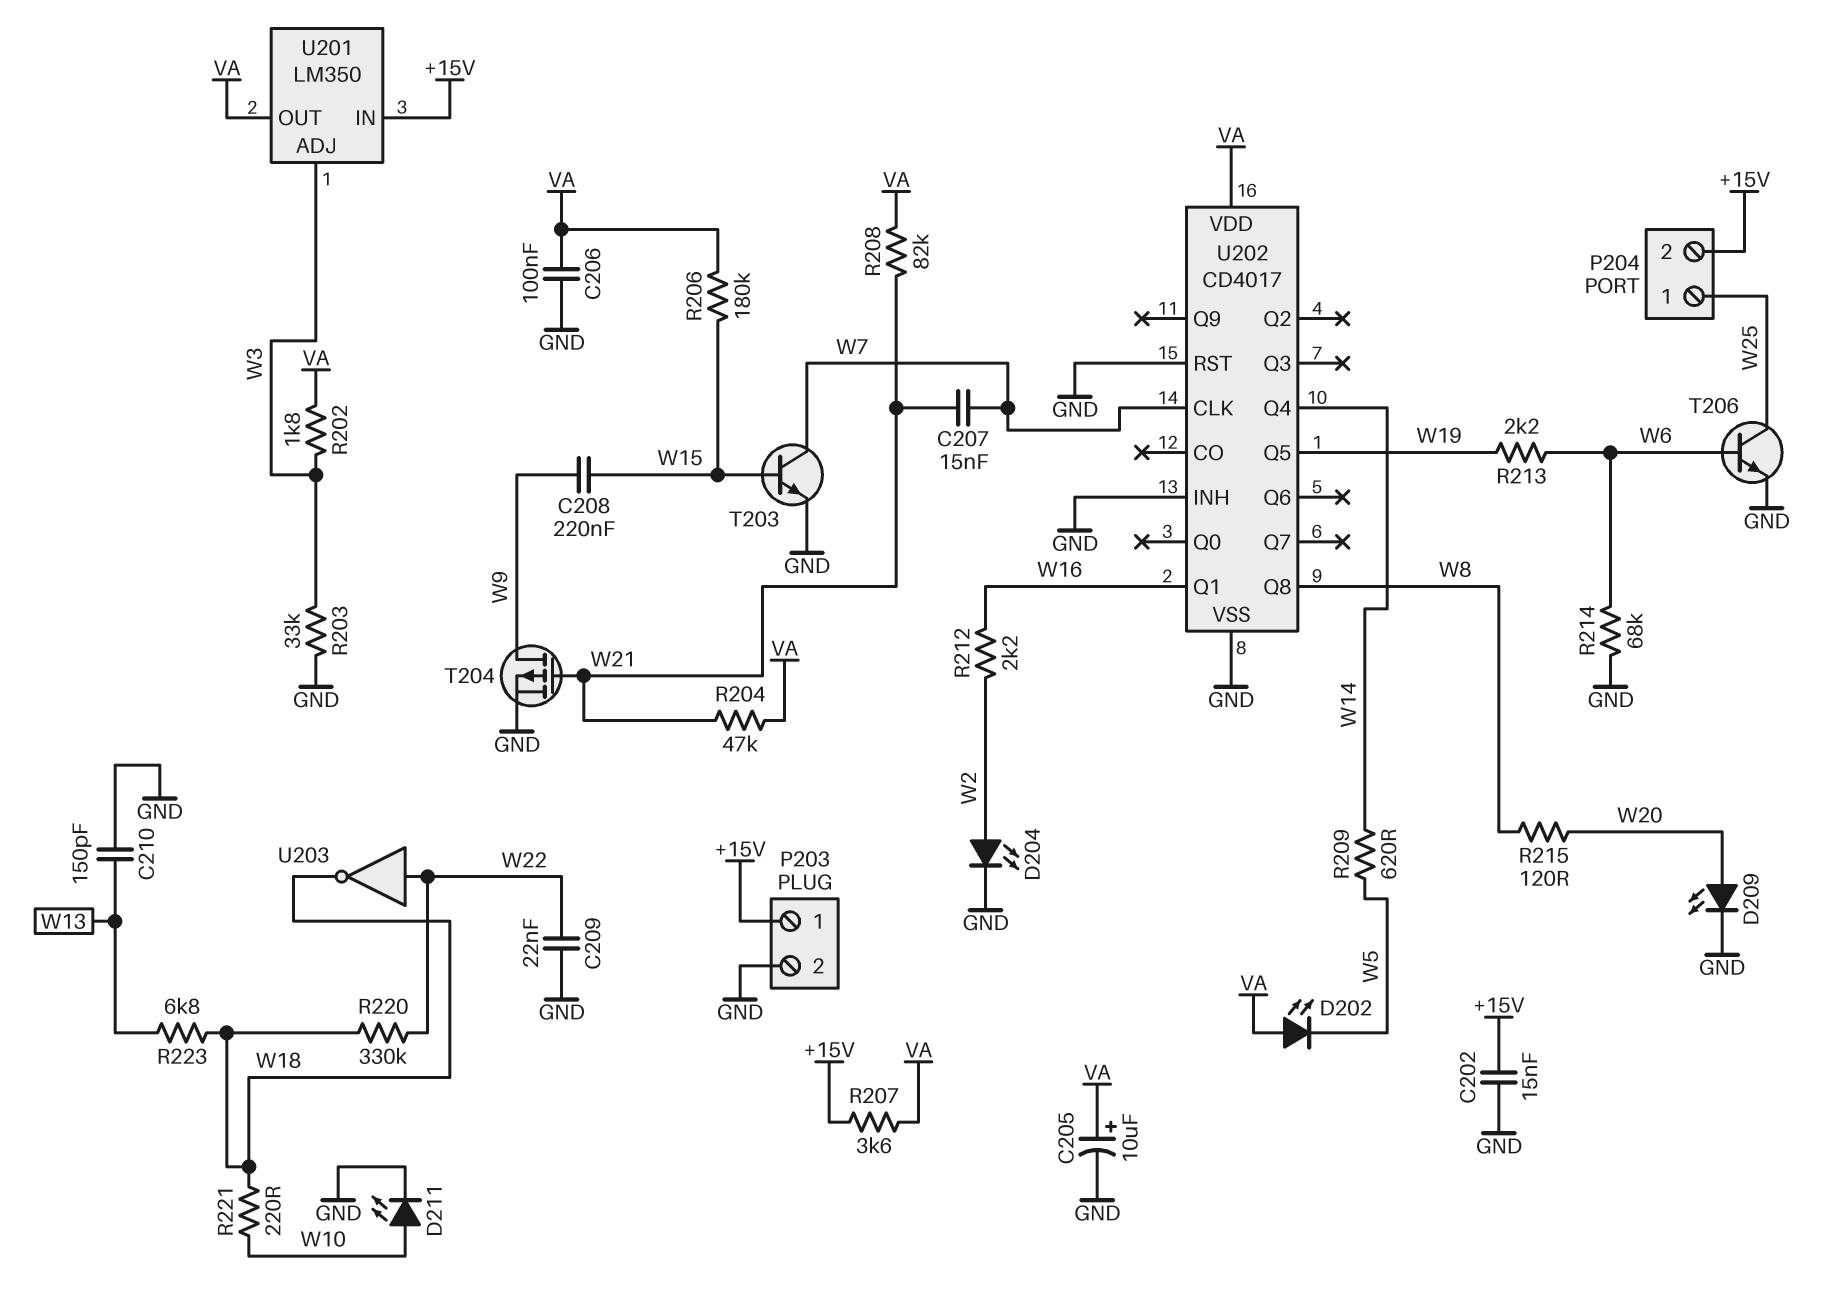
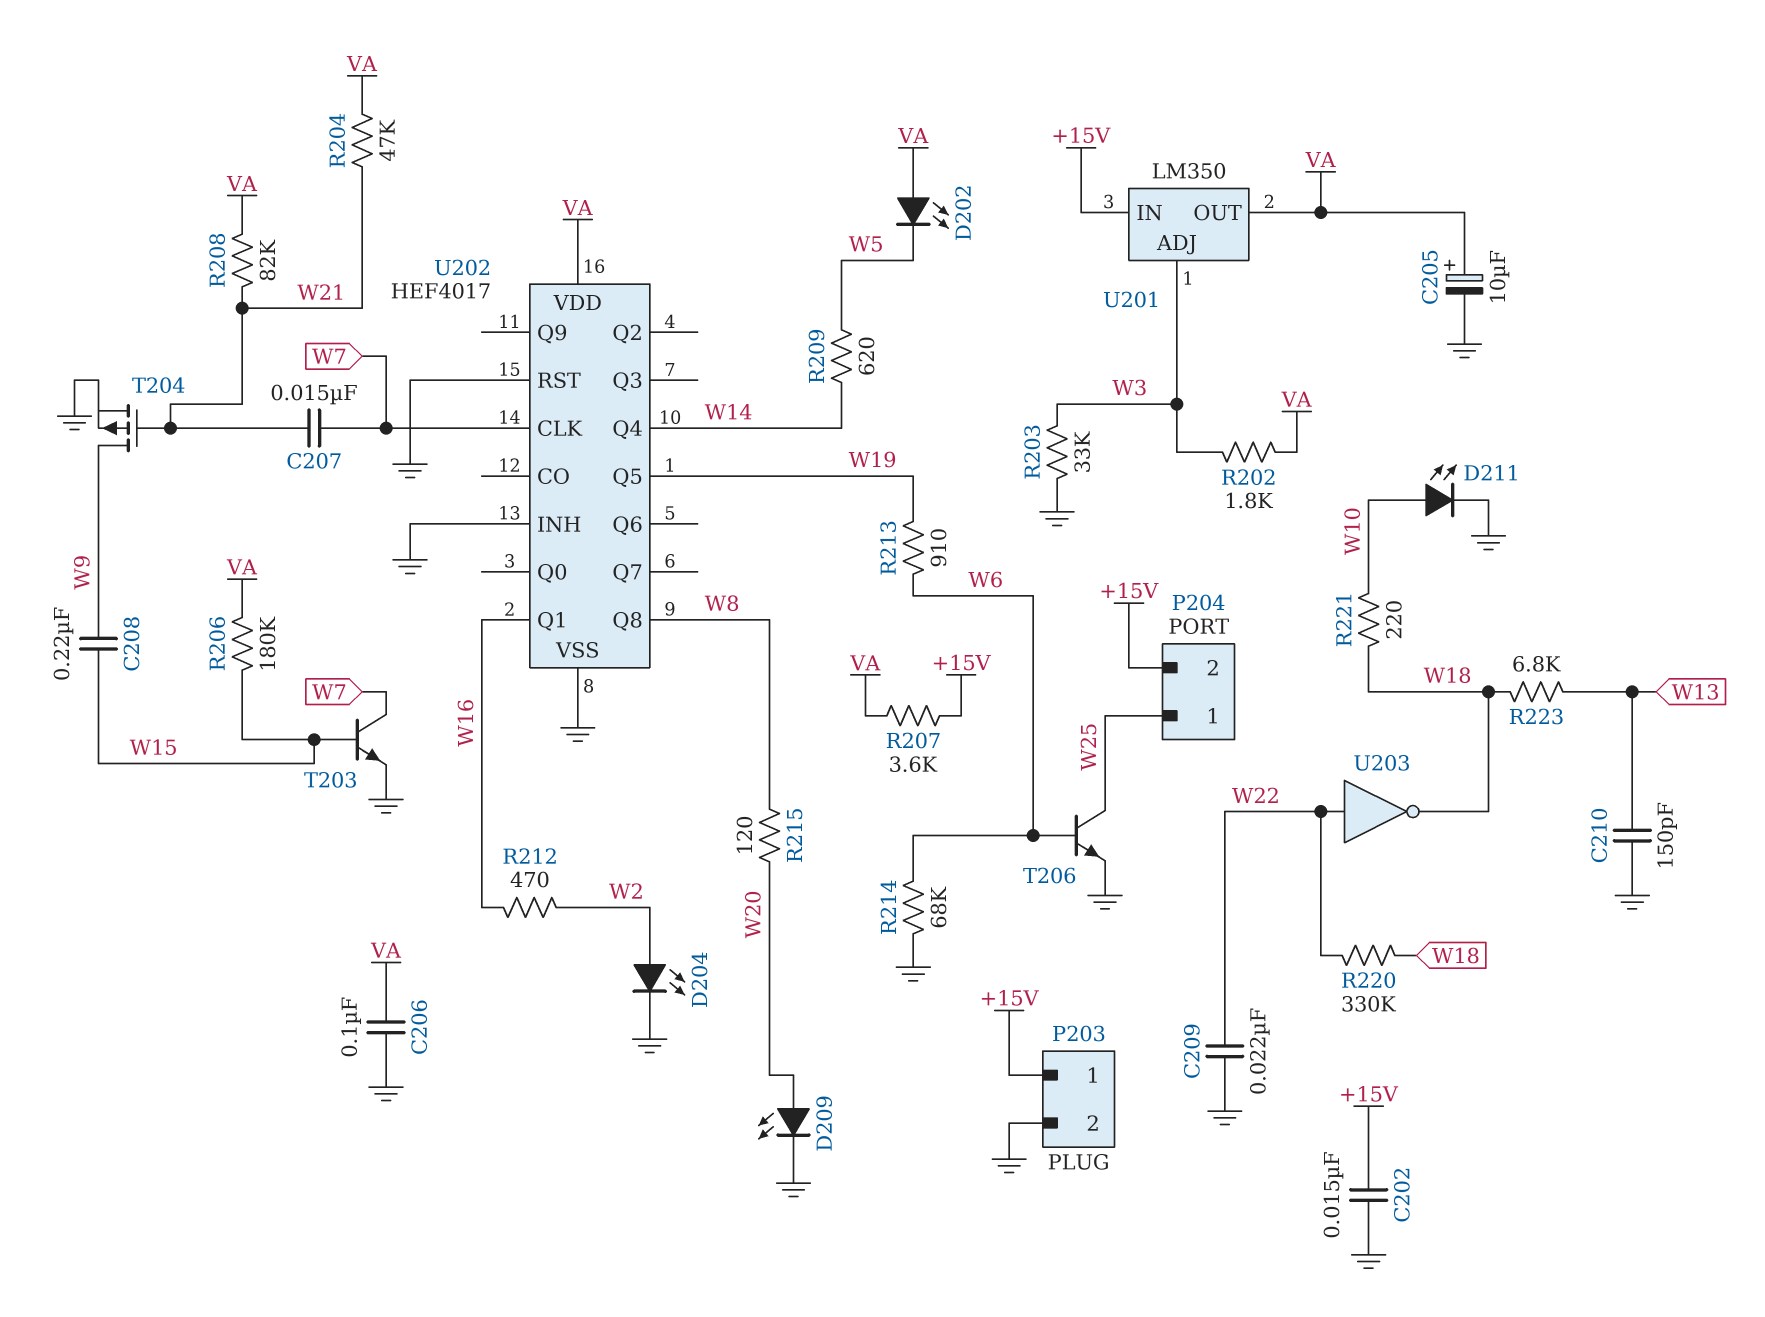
R212: 2.2k (W2, W16) -> 470 (W2, W16)
R213: 2.2k (W6, W19) -> 910 (W6, W19)
U202: CD4017 -> HEF4017

